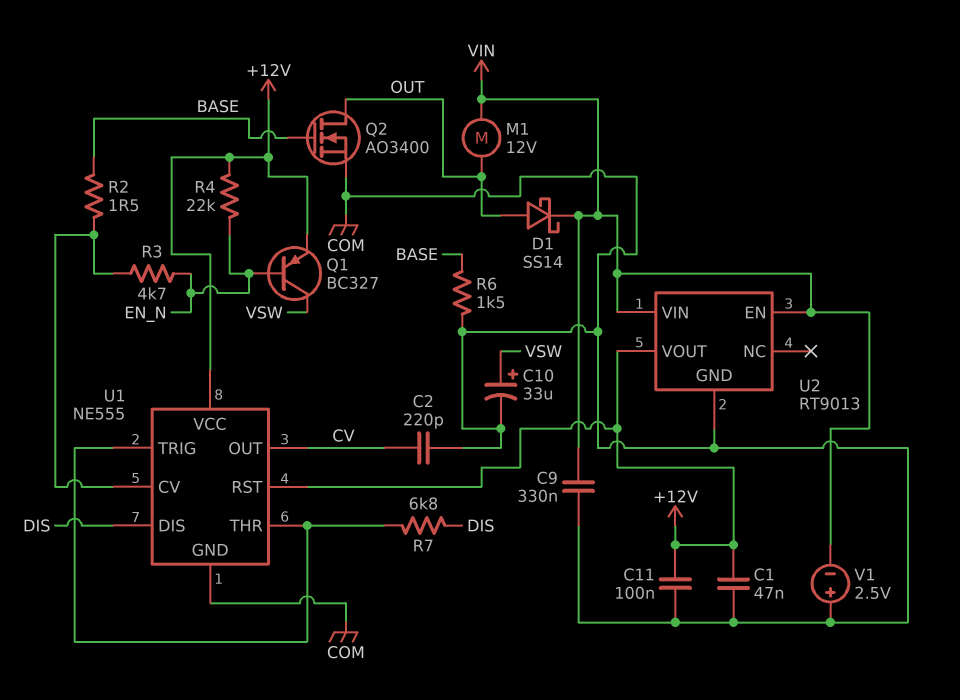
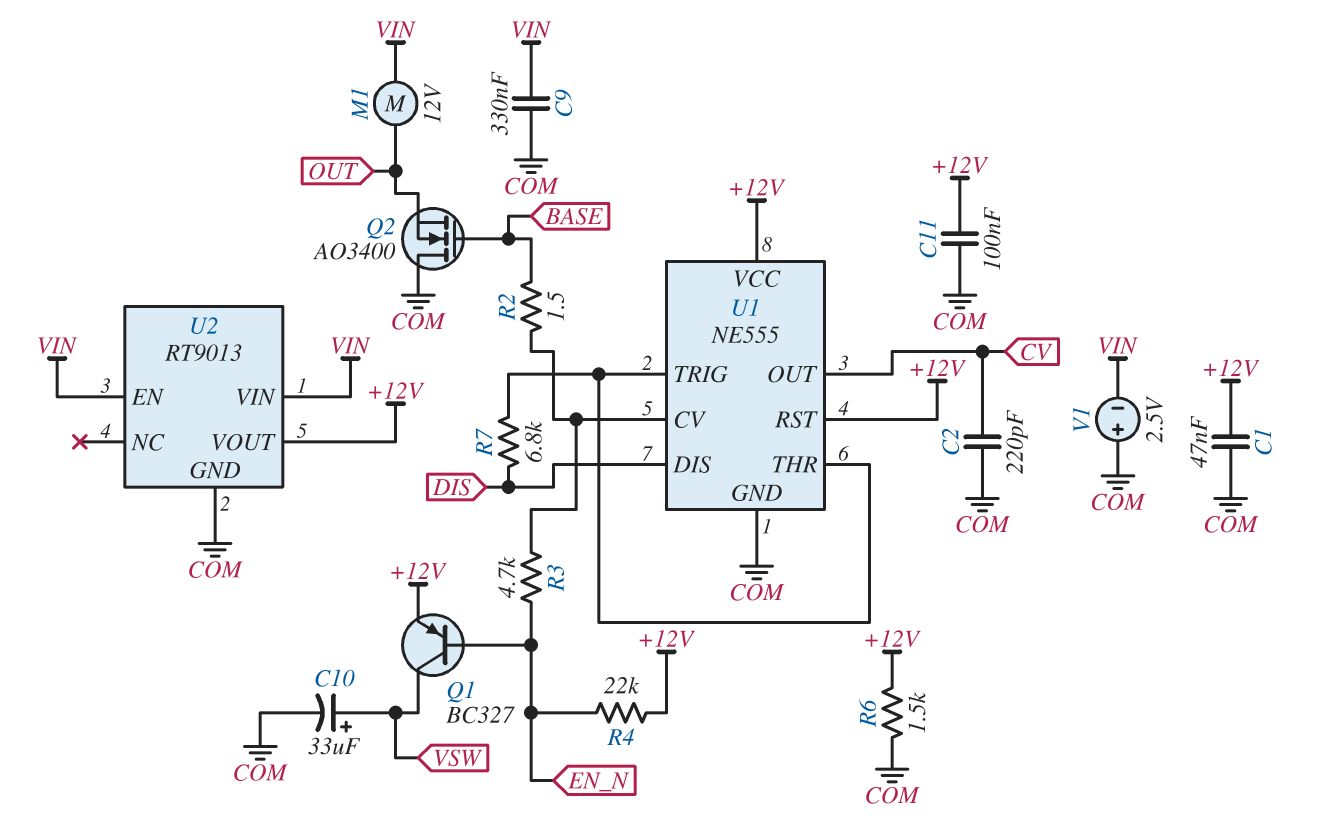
D1: schottky SS14 (A OUT, K VIN) -> none
Q2: NMOS AO3400 (G BASE, D OUT, S COM) -> NMOS AO3400 (G BASE, D COM, S OUT)
R6: 1.5k (BASE, COM) -> 1.5k (+12V, COM)

